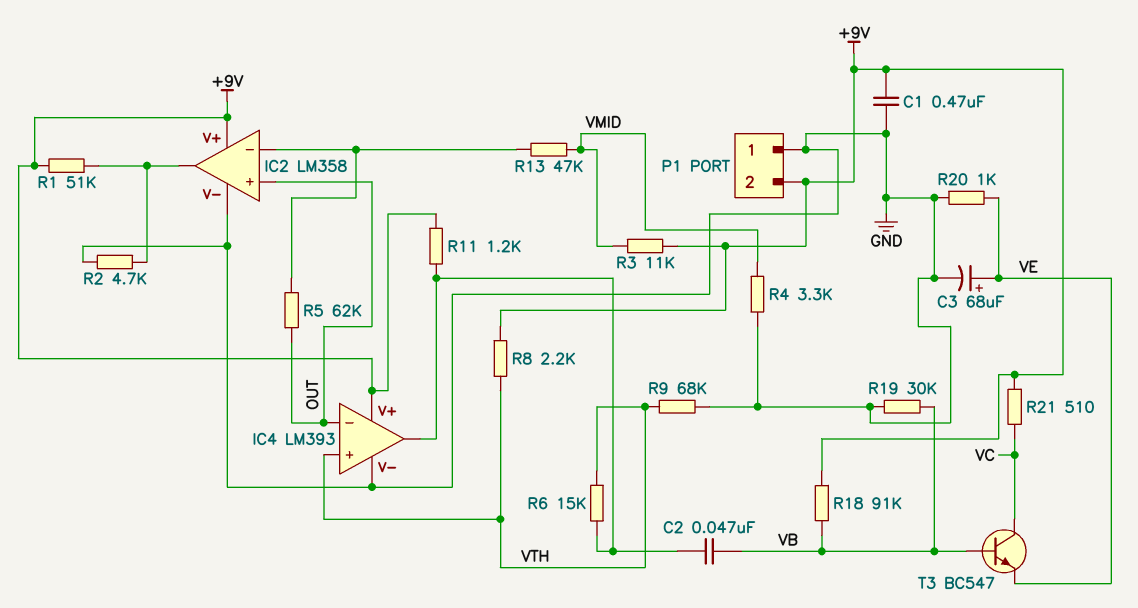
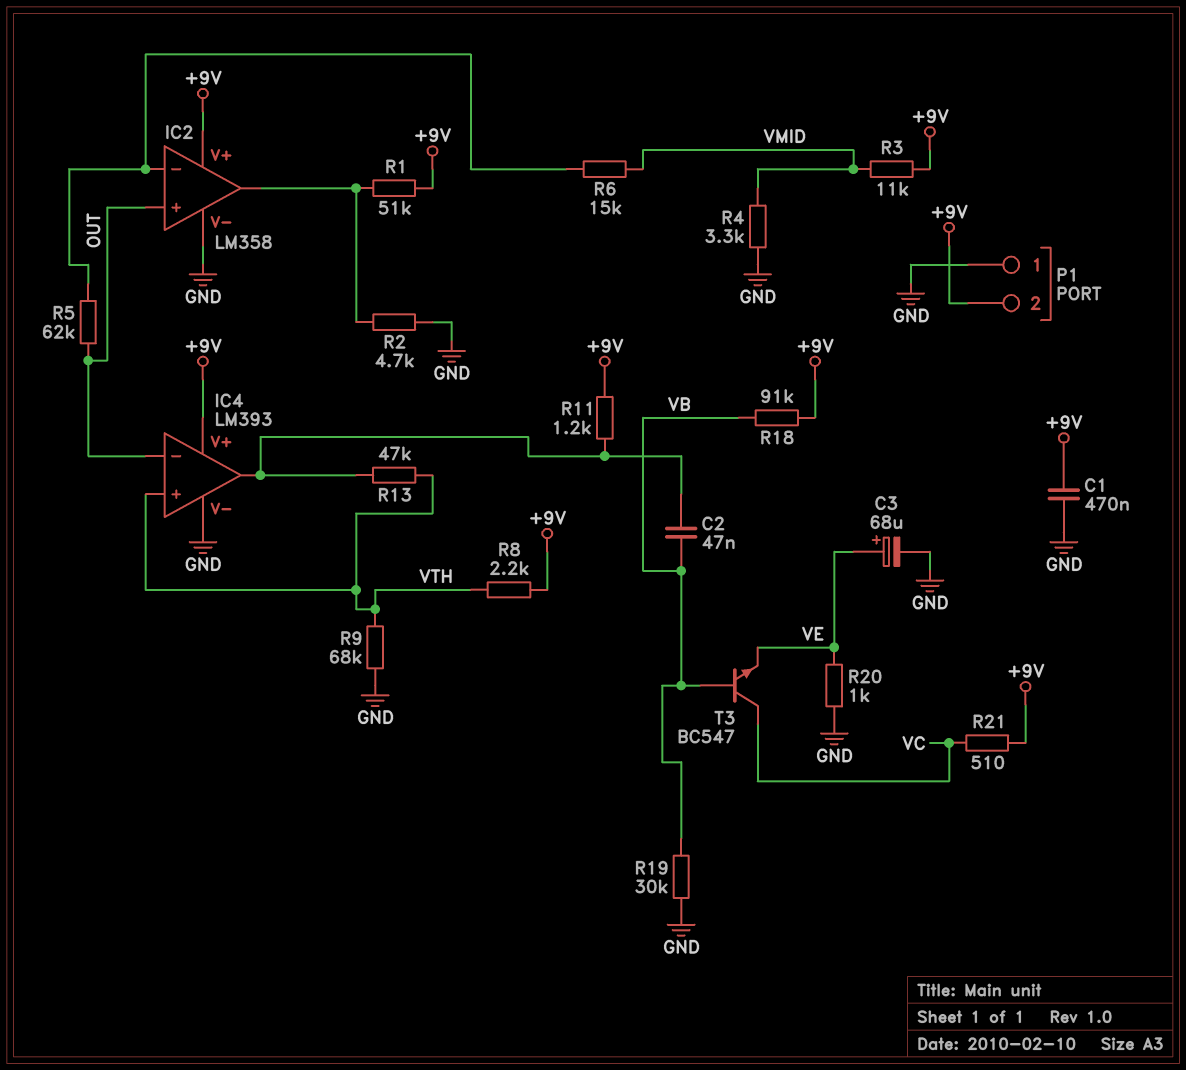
R6: 15k (IC4/out, VTH) -> 15k (IC2/in-, VMID)
R13: 47k (IC2/in-, VMID) -> 47k (IC4/out, VTH)

